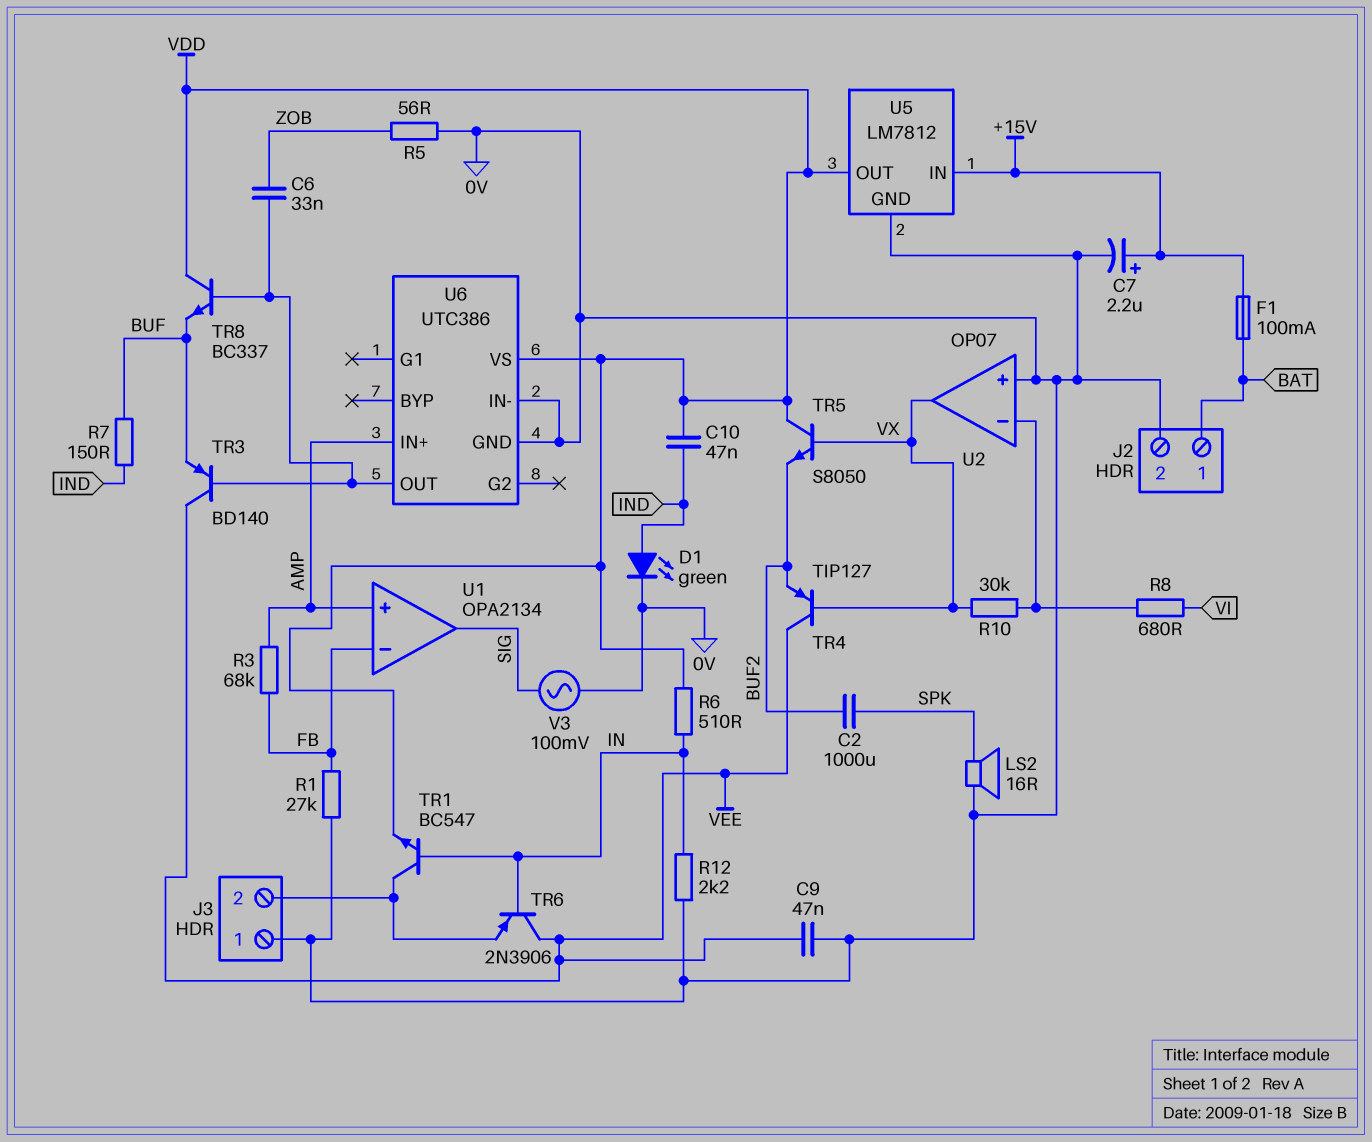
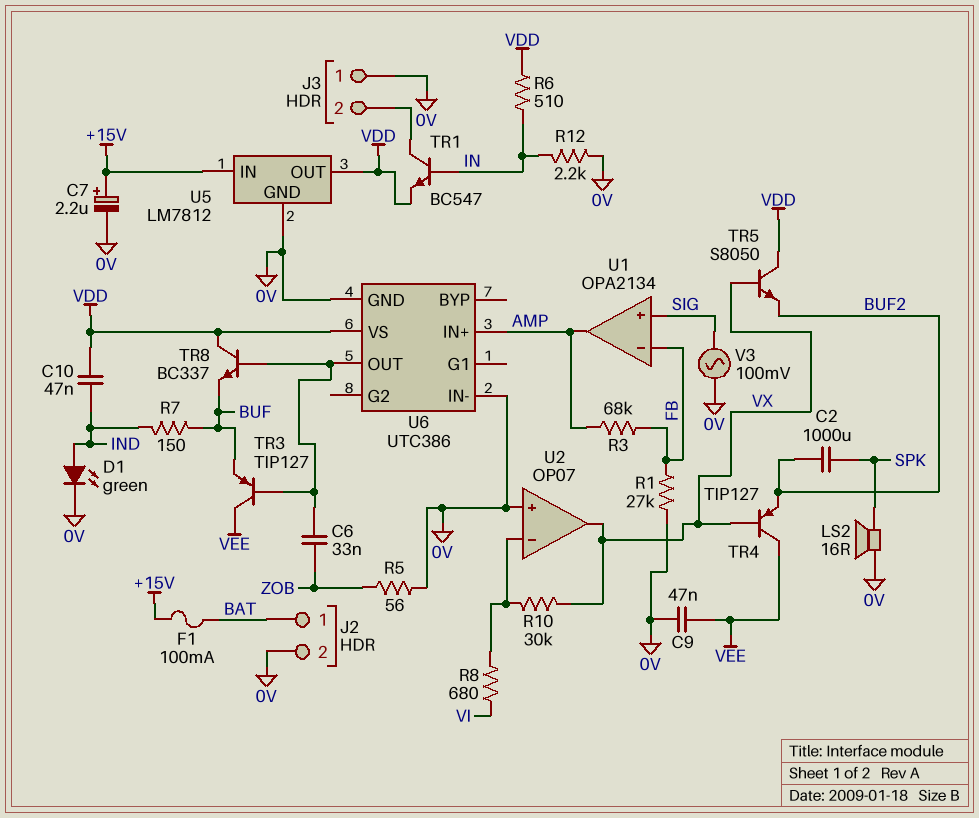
TR3: PNP BD140 (B U6/OUT, C VEE, E BUF) -> PNP TIP127 (B U6/OUT, C VEE, E BUF)
TR6: PNP 2N3906 (B IN, C VEE, E J3/2) -> none
U1 pin in+: AMP -> SIG
U1 pin out: SIG -> AMP

